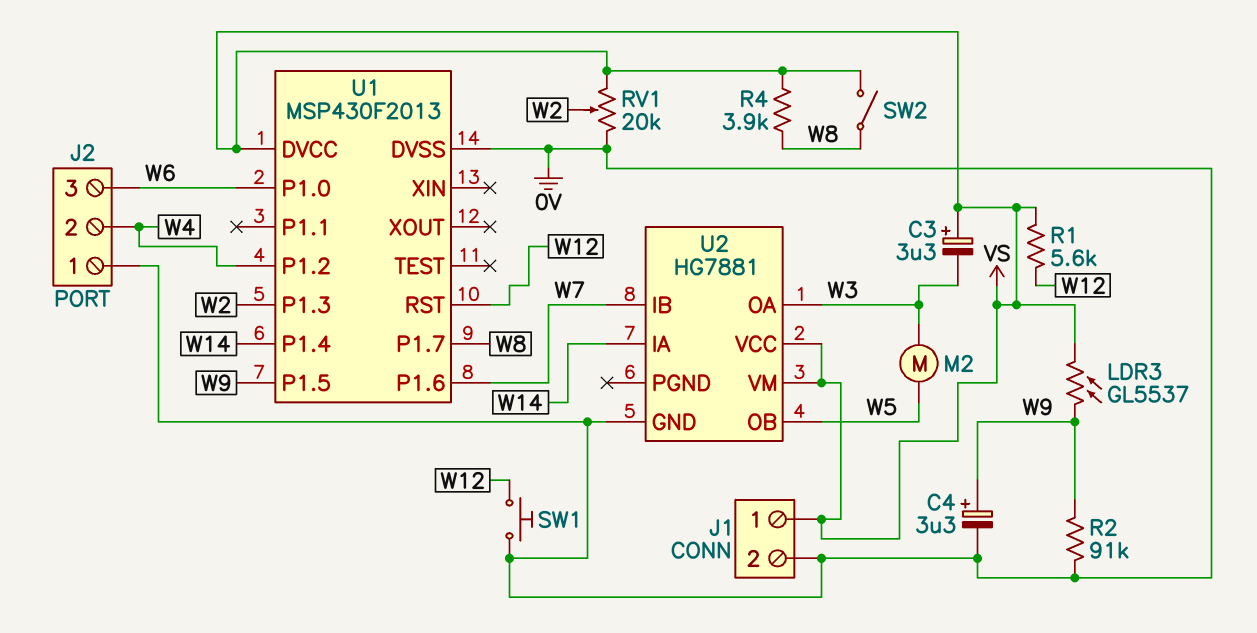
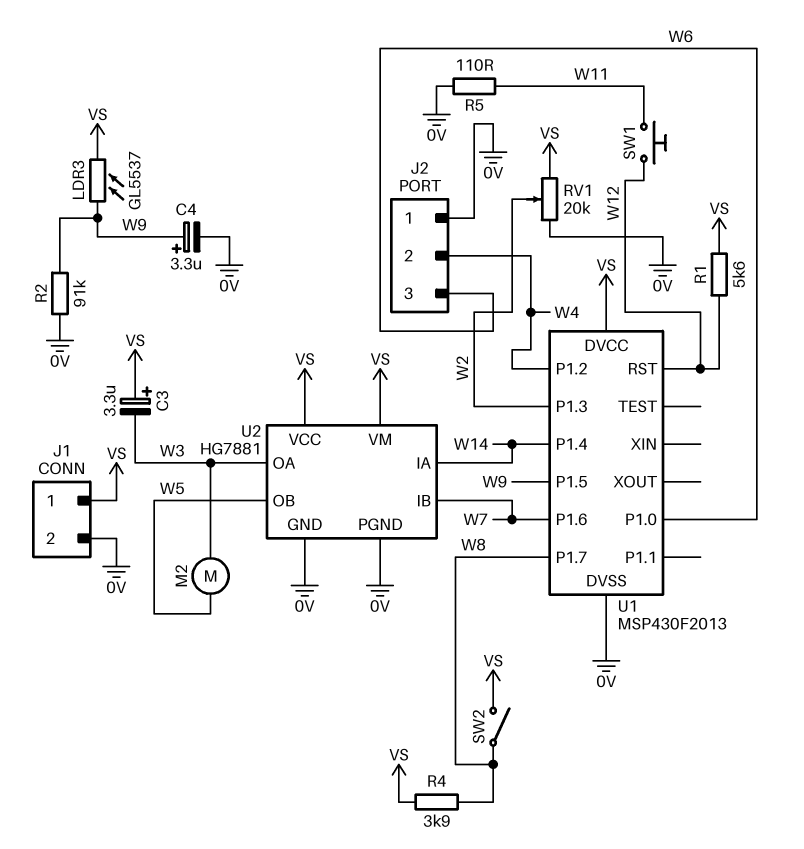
R5: none -> 110 (0V, W11)
SW1: button (0V, W12) -> button (W11, W12)
U2 pin PGND: none -> 0V

